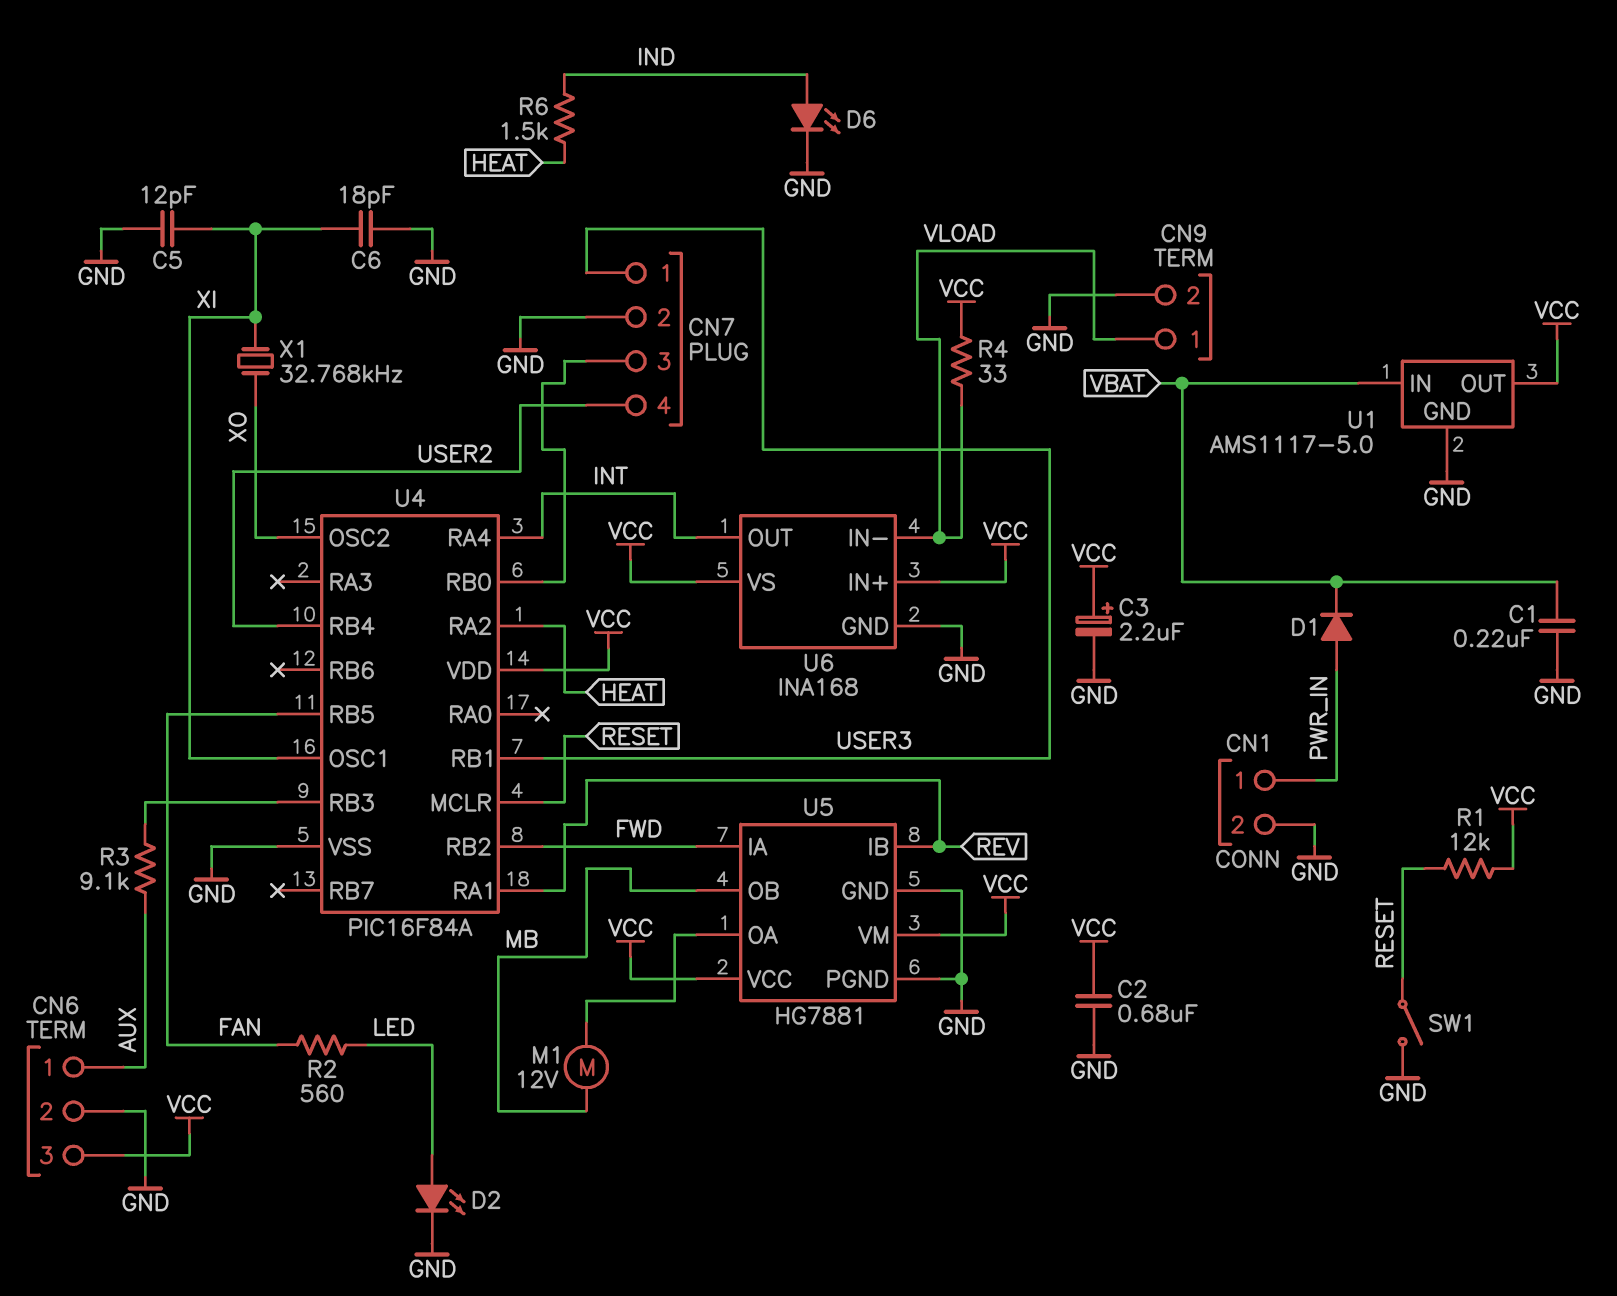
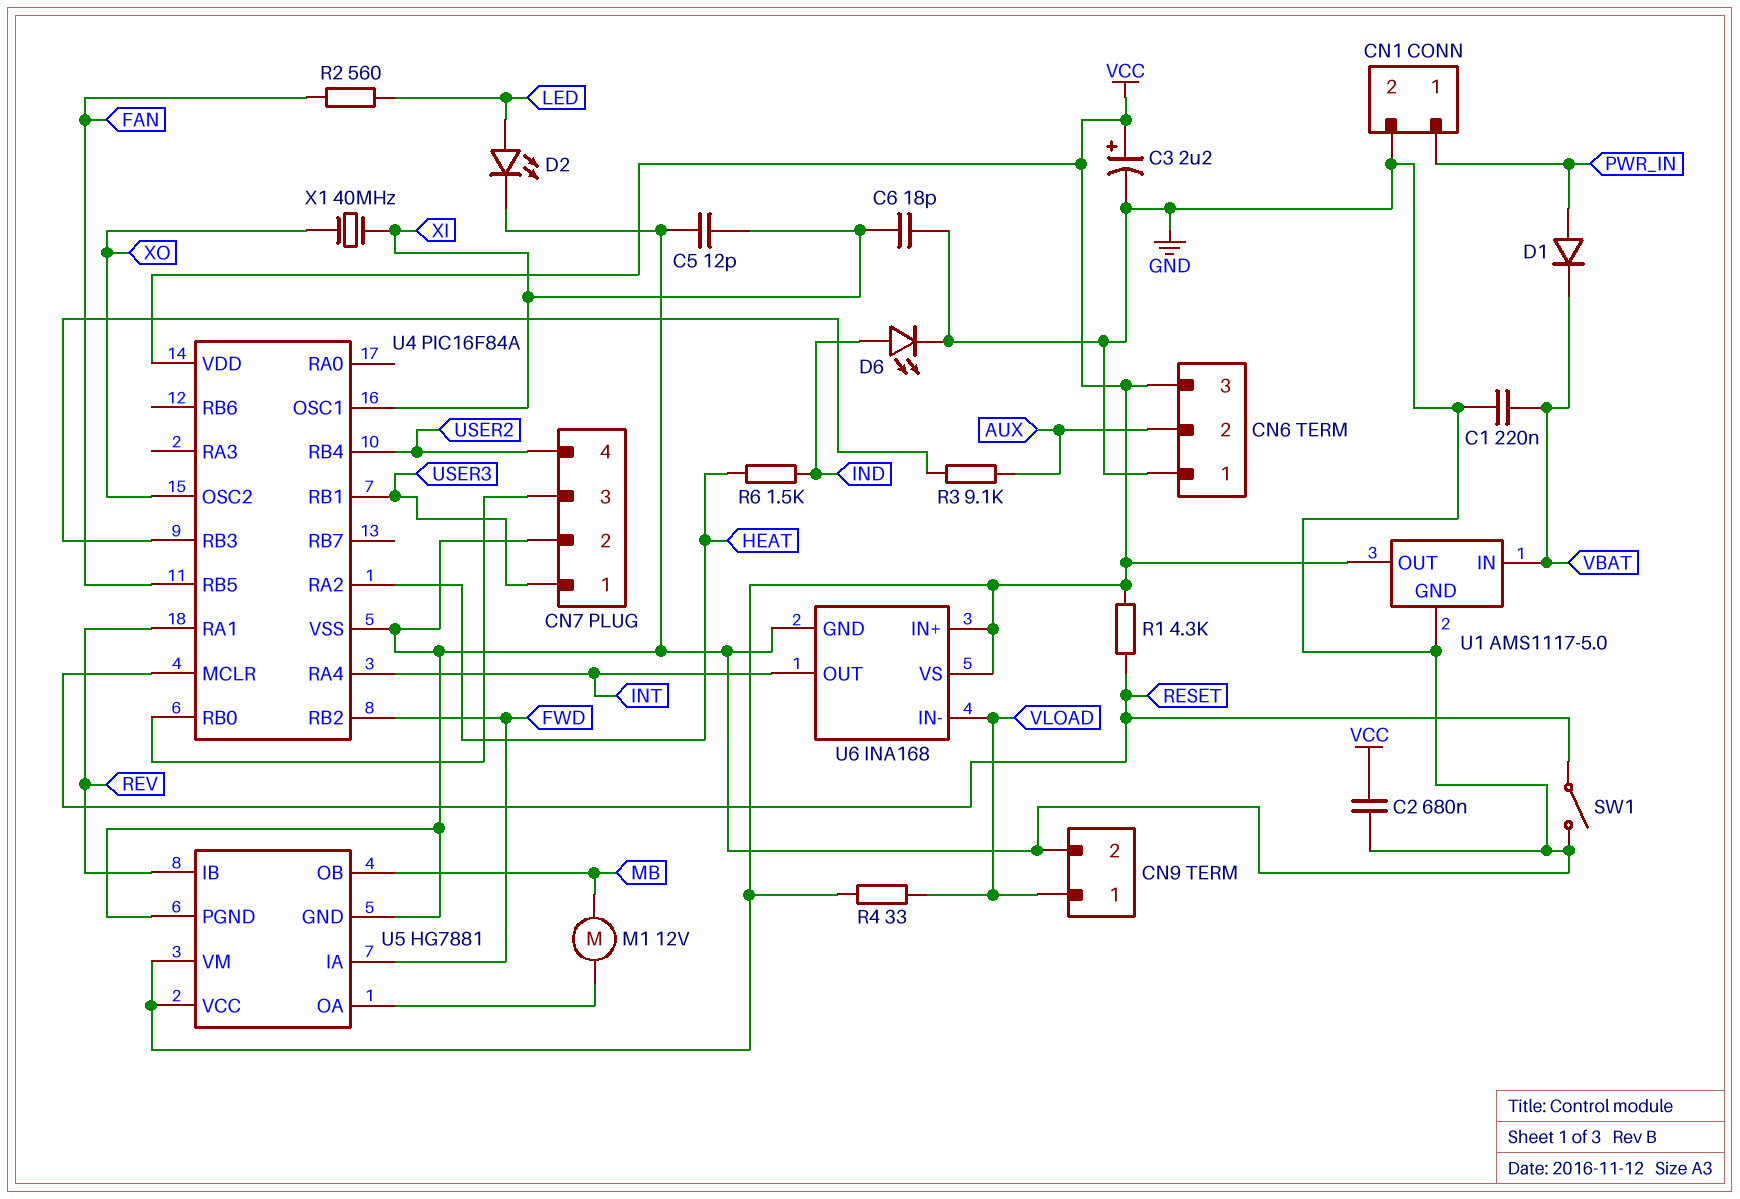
CN6 pin 1: AUX -> GND
CN6 pin 2: GND -> AUX
R1: 12k (RESET, VCC) -> 4.3k (RESET, VCC)
X1: 32.768kHz (XI, XO) -> 40MHz (XI, XO)

